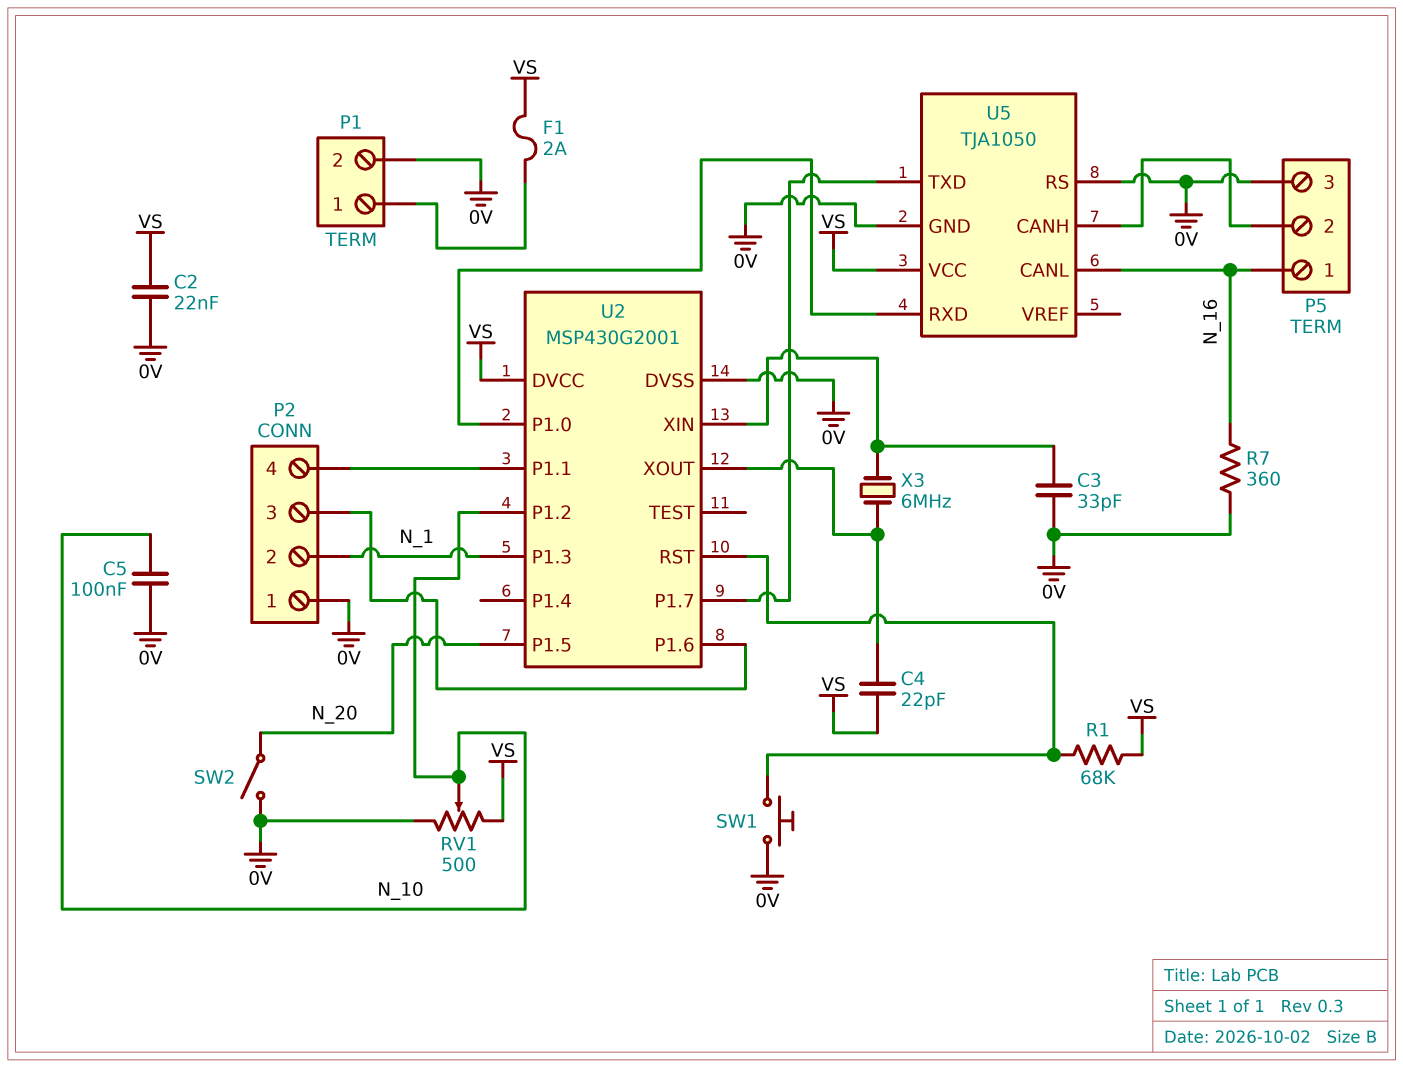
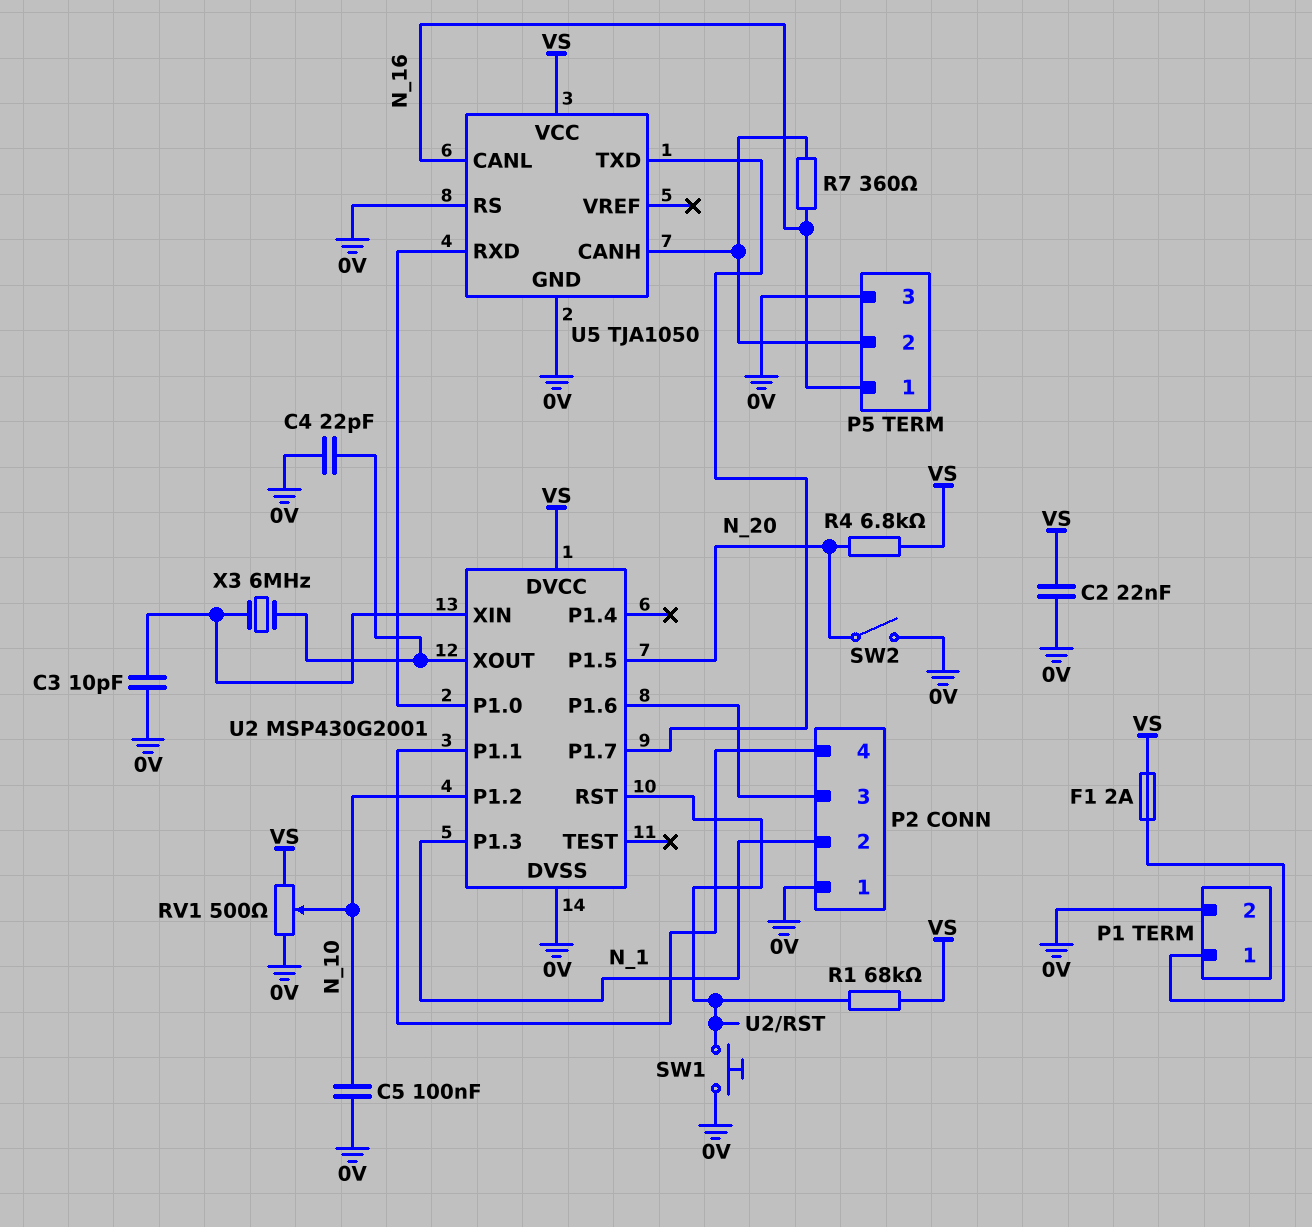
C3: 33pF (0V, U2/XIN) -> 10pF (0V, U2/XIN)
C4: 22pF (U2/XOUT, VS) -> 22pF (0V, U2/XOUT)
R4: none -> 6.8k (N_20, VS)
R7: 360 (0V, N_16) -> 360 (N_16, P5/2)

